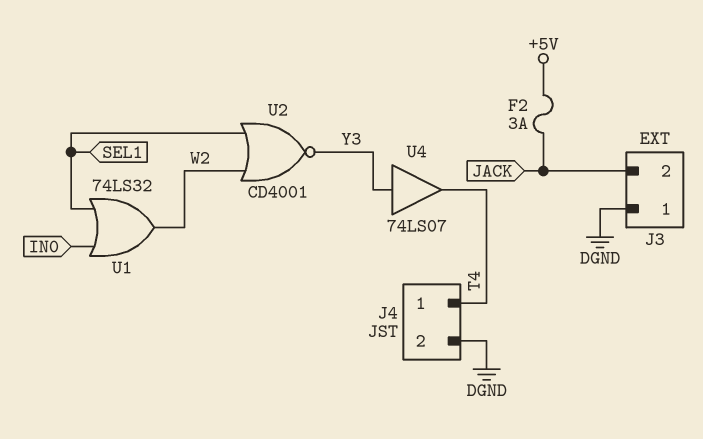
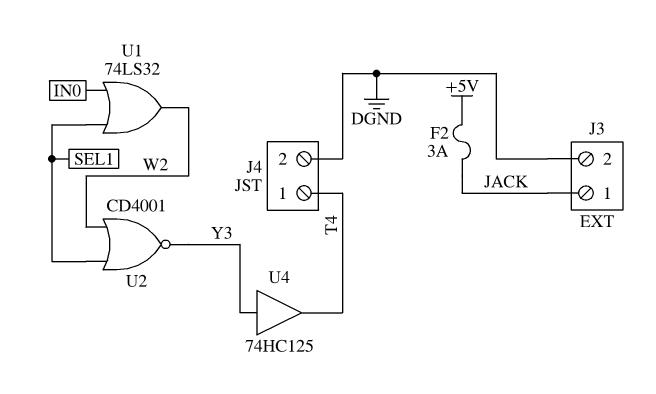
J3 pin 1: DGND -> JACK
J3 pin 2: JACK -> DGND
U4: buffer 74LS07 (in Y3, out T4) -> buffer 74HC125 (in Y3, out T4)

